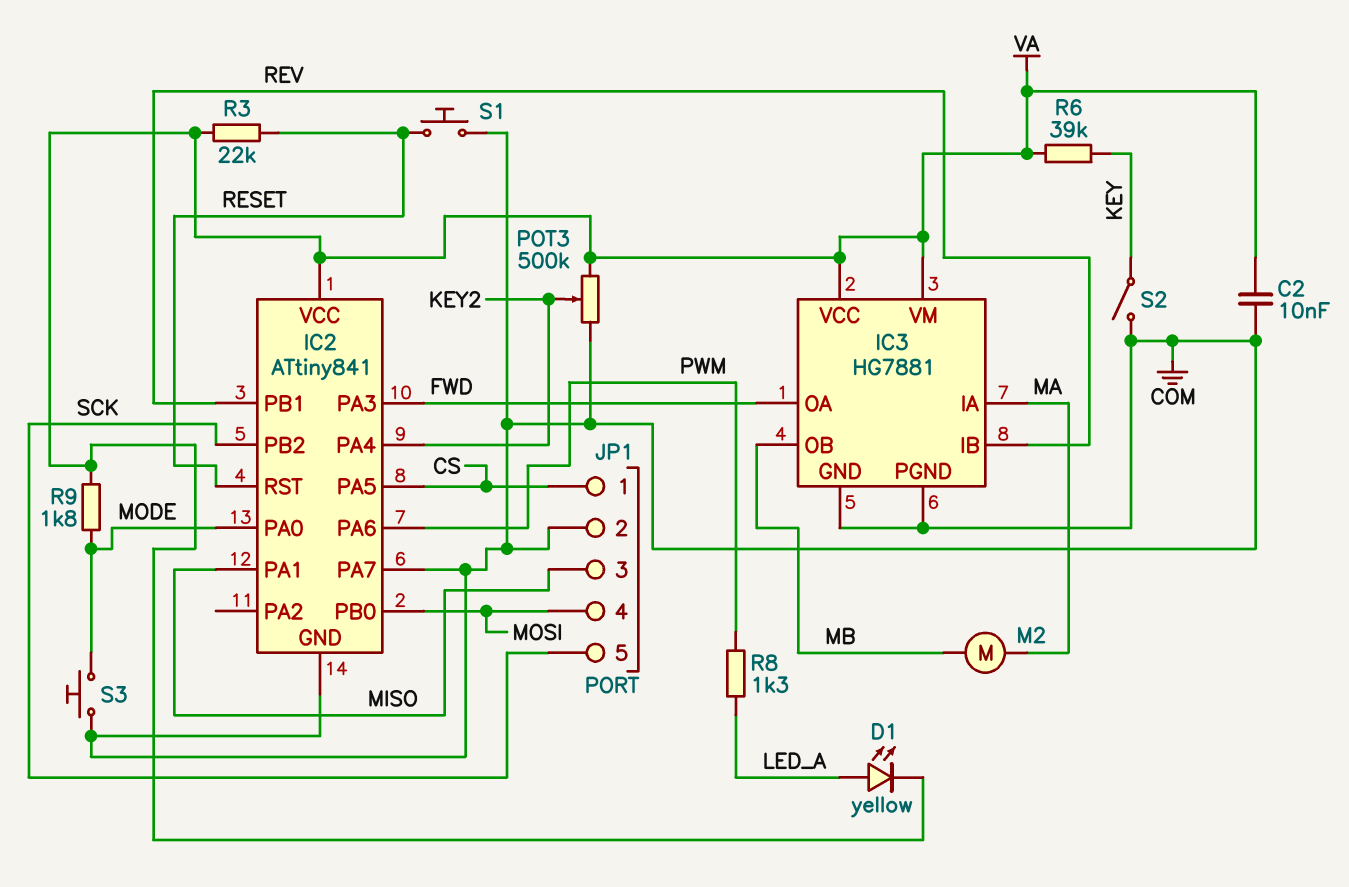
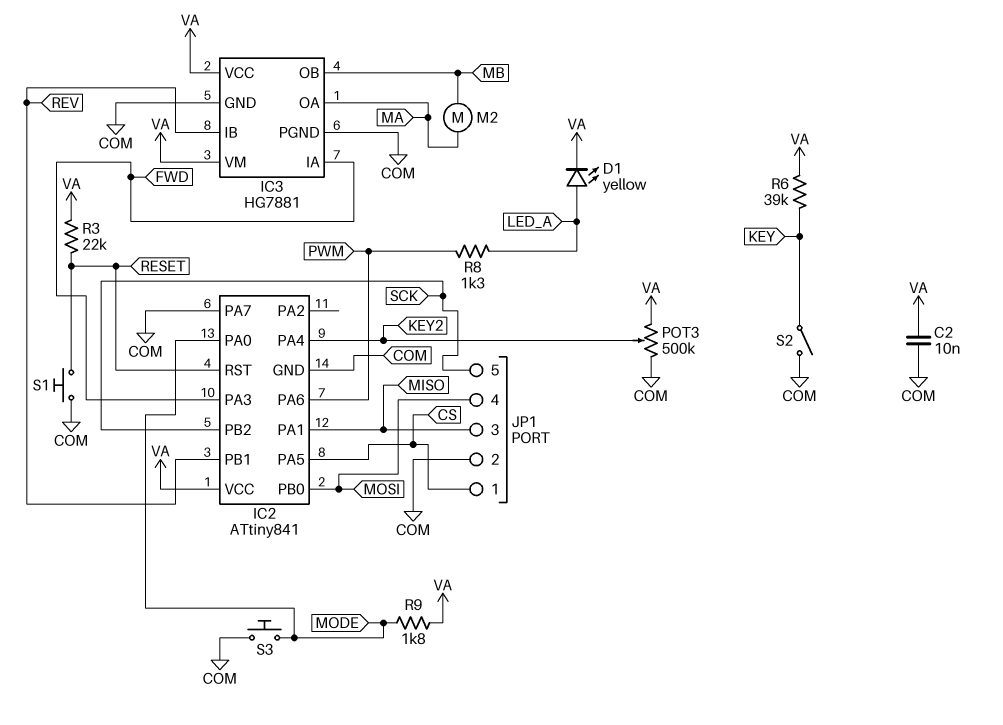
IC3 pin IA: MA -> FWD
IC3 pin OA: FWD -> MA

